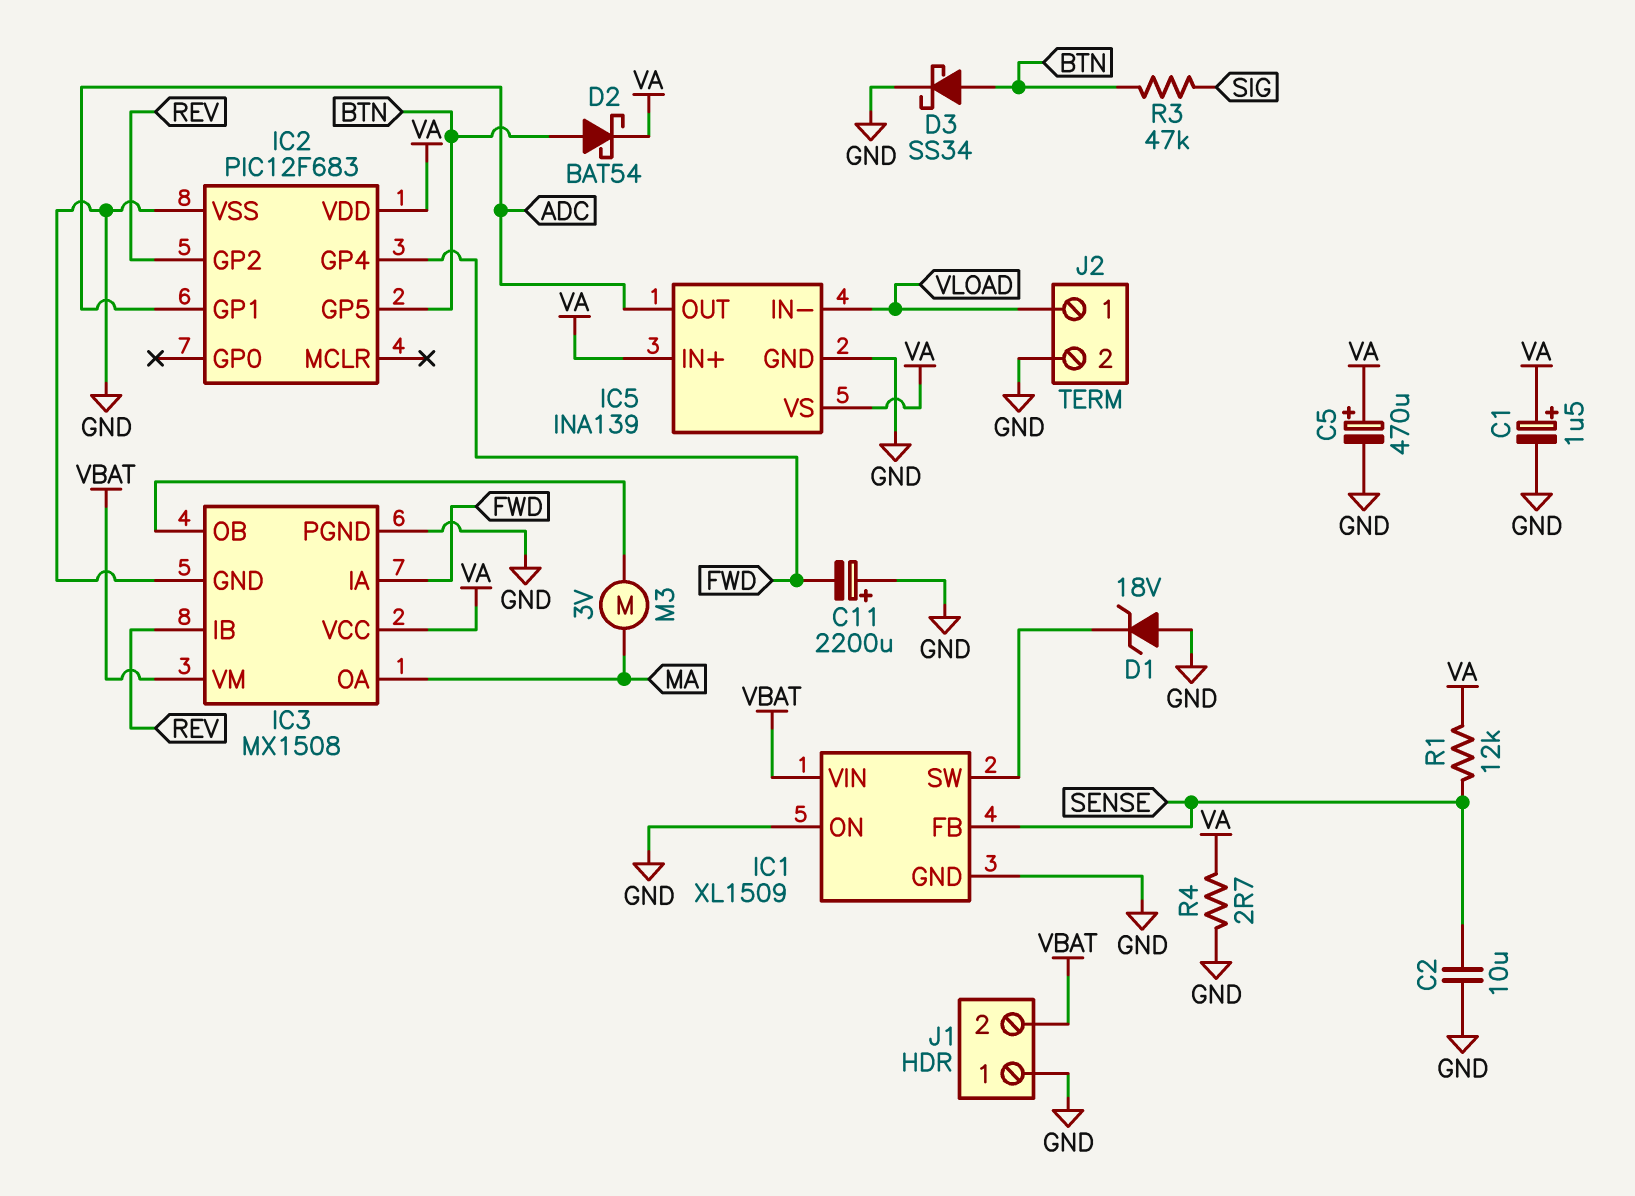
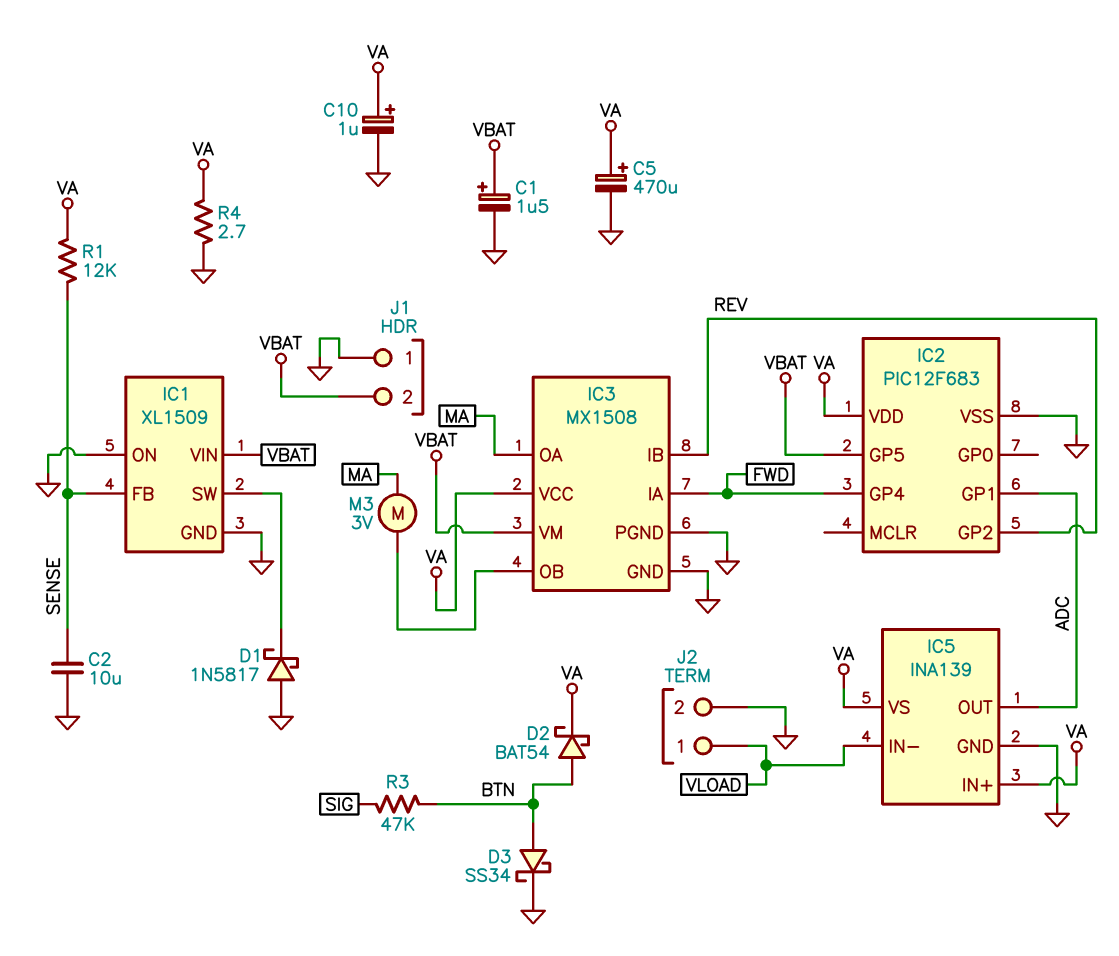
C1: 1.5uF (plus VA, minus GND) -> 1.5uF (plus VBAT, minus GND)
C10: none -> 1uF (plus VA, minus GND)
C11: 2200uF (plus GND, minus FWD) -> none
D1: zener 18V (A GND, K IC1/SW) -> schottky 1N5817 (A GND, K IC1/SW)
IC2 pin GP5: BTN -> VBAT

